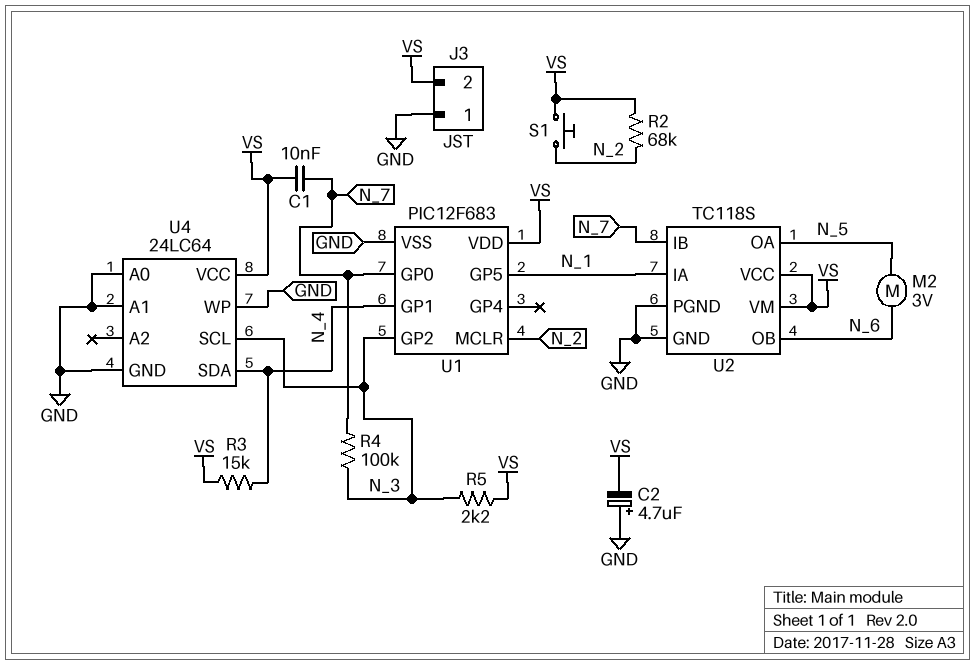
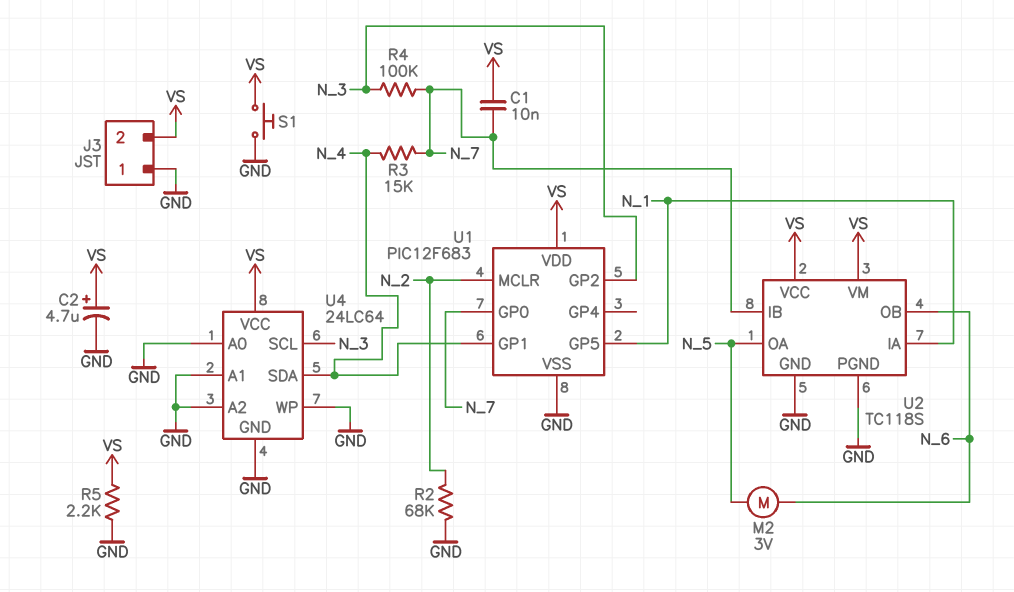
C2: 4.7uF (plus GND, minus VS) -> 4.7uF (plus VS, minus GND)
R2: 68k (N_2, VS) -> 68k (GND, N_2)
R3: 15k (N_4, VS) -> 15k (N_4, N_7)
R5: 2.2k (N_3, VS) -> 2.2k (GND, VS)
S1: button (N_2, VS) -> button (GND, VS)
U4 pin A2: none -> GND

